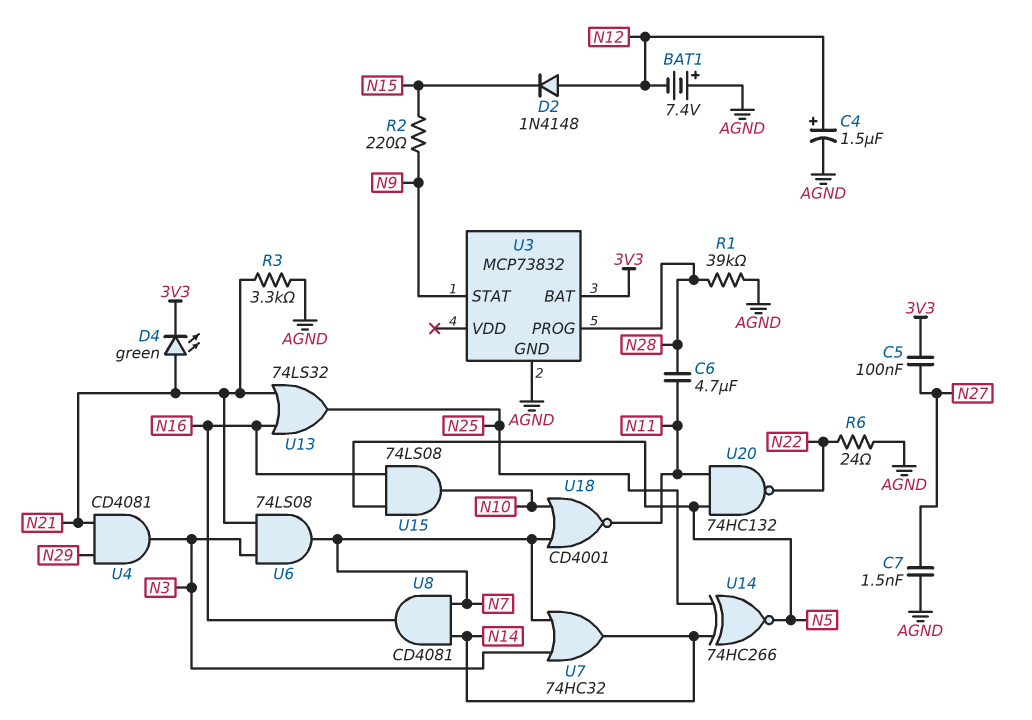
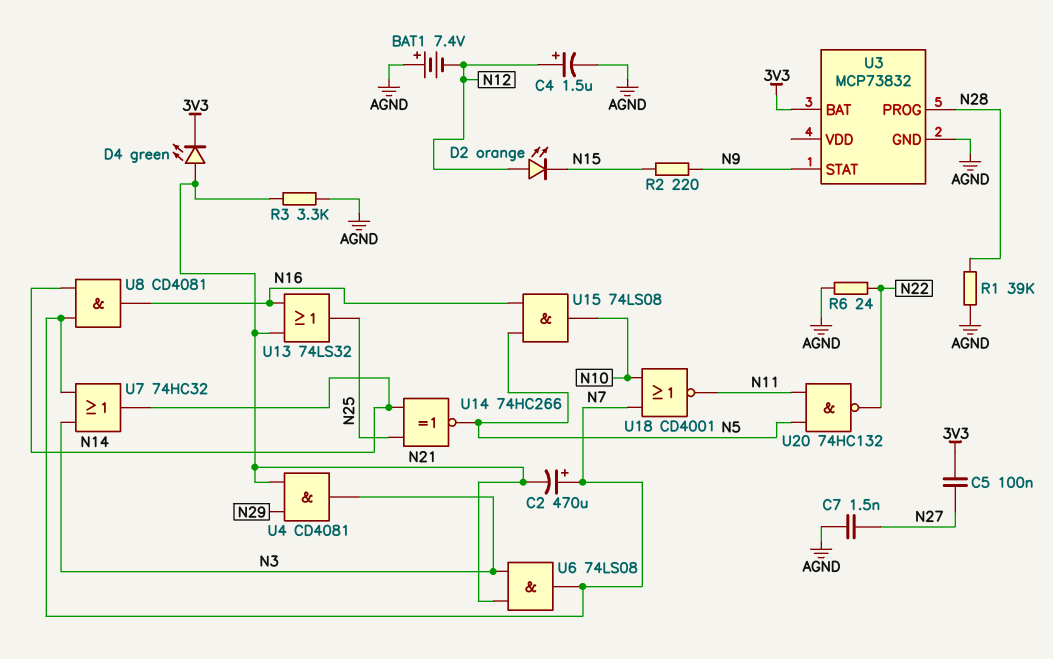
C2: none -> 470uF (plus N7, minus N21)
C6: 4.7uF (N11, N28) -> none
D2: diode 1N4148 (A N12, K N15) -> LED orange (A N12, K N15)

